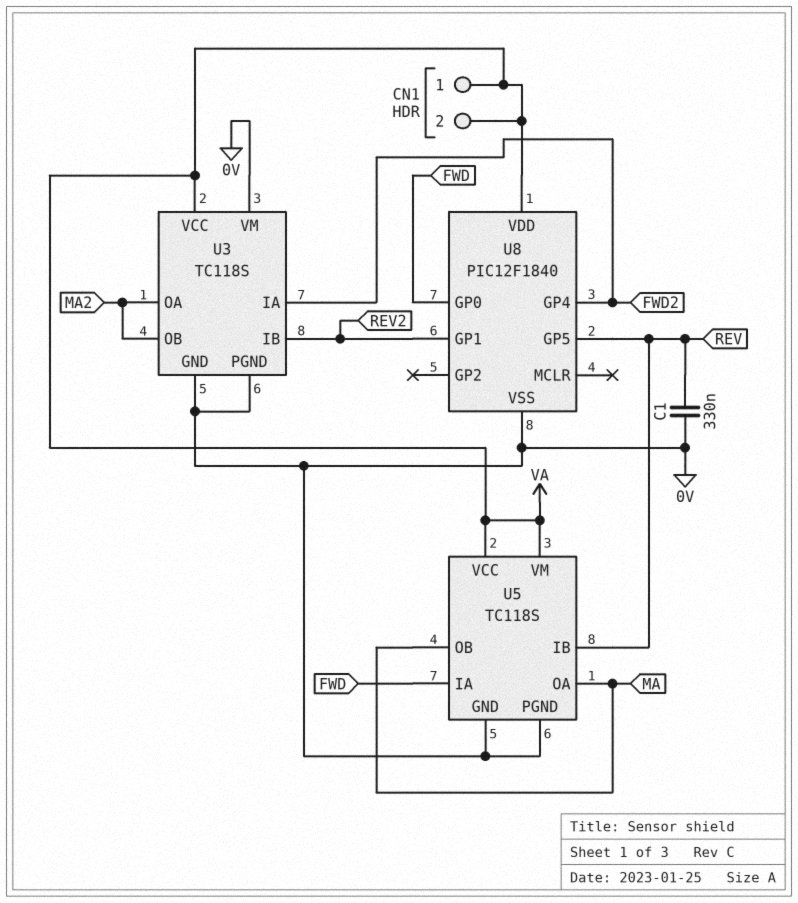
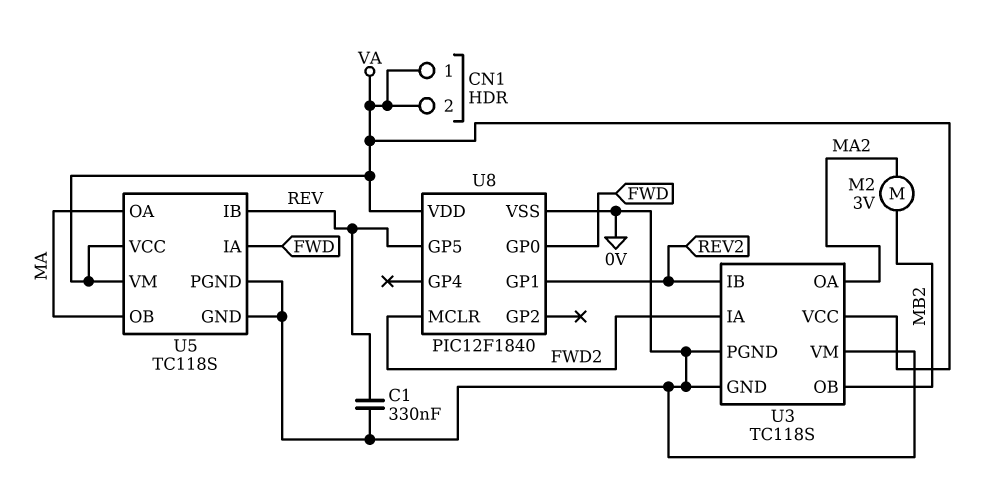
M2: none -> motor 3V (MA2, MB2)
U3 pin OB: MA2 -> MB2
U8 pin GP4: FWD2 -> none
U8 pin MCLR: none -> FWD2

